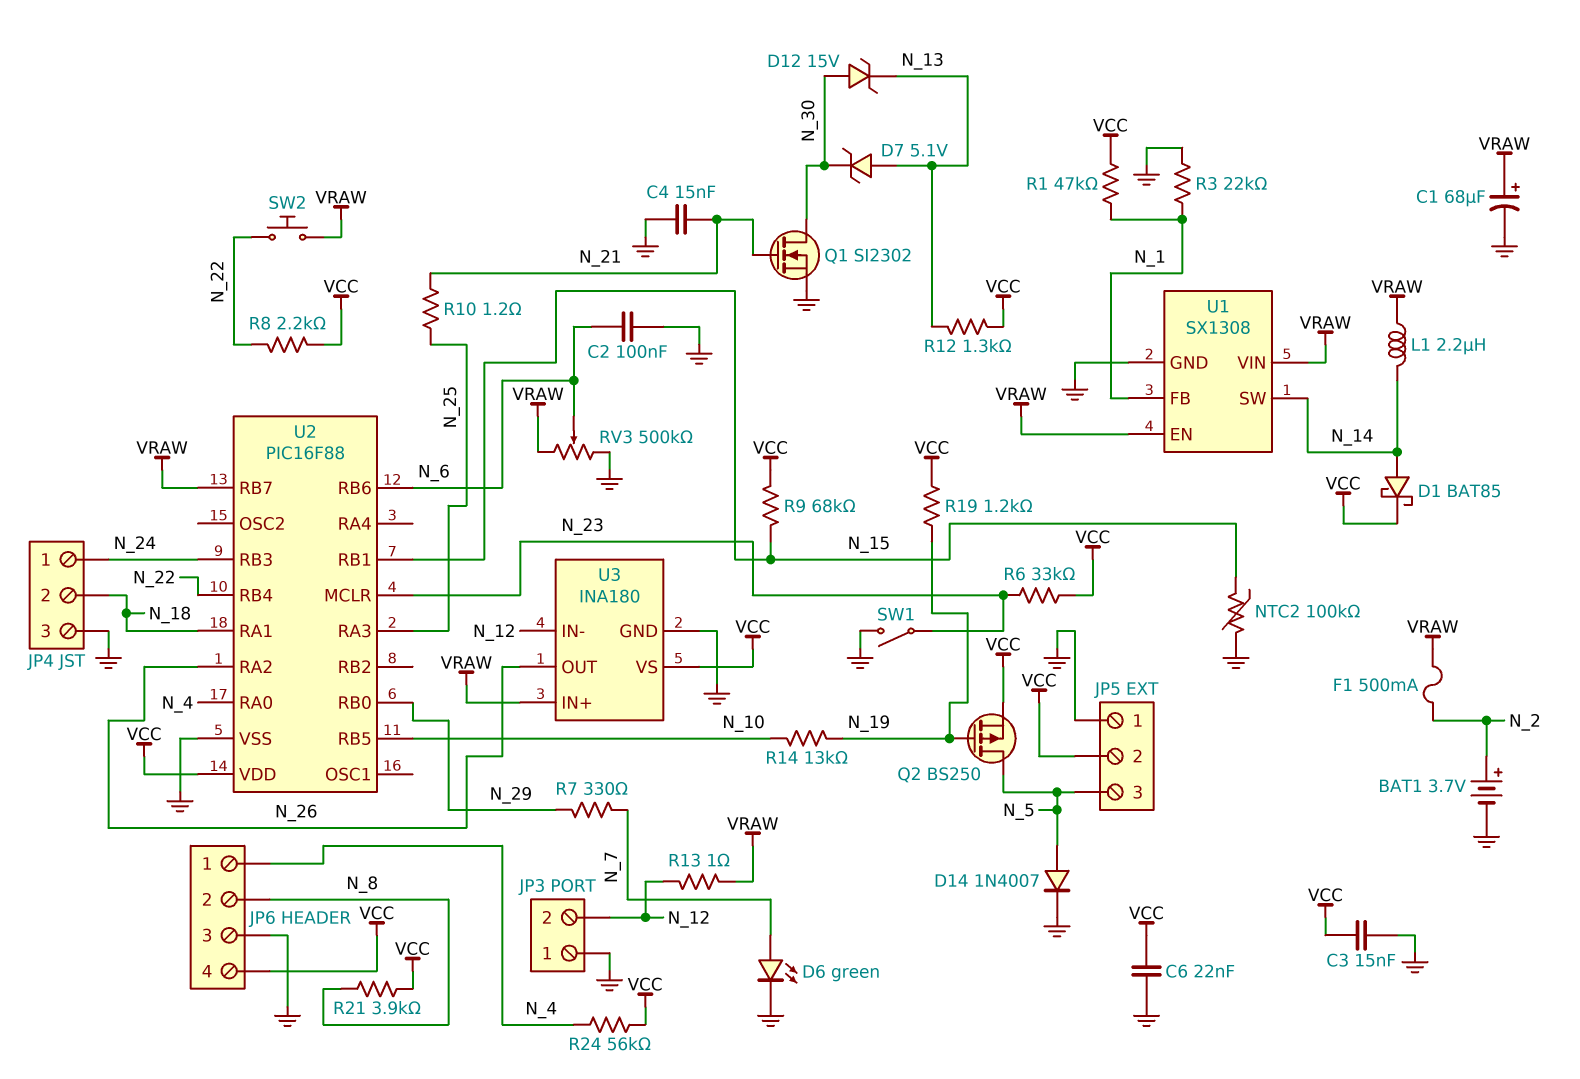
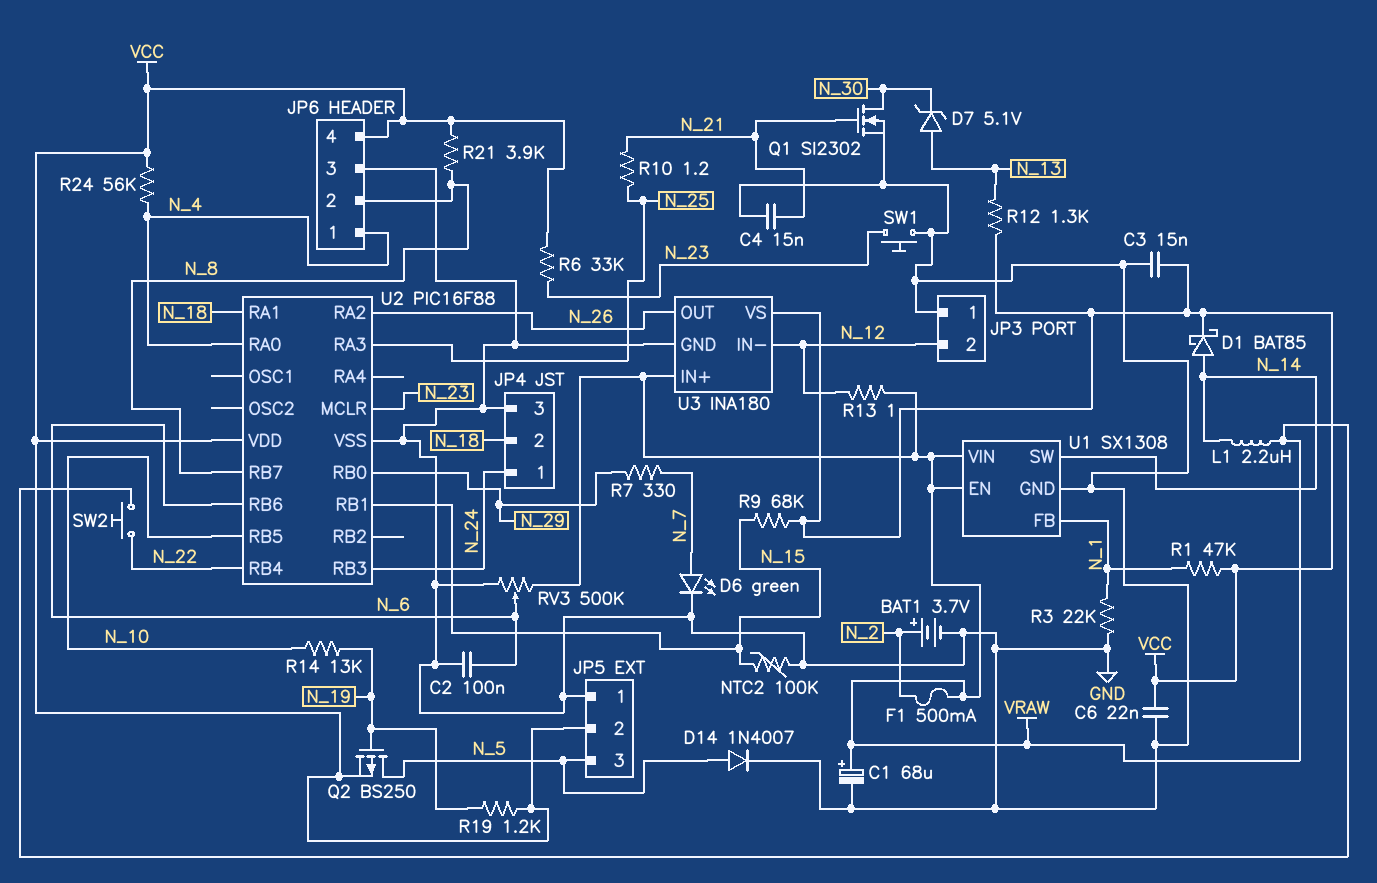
D12: zener 15V (A N_30, K N_13) -> none
R8: 2.2k (N_22, VCC) -> none
SW1: switch (GND, N_23) -> button (GND, N_23)
U2 pin RB7: VRAW -> N_8

